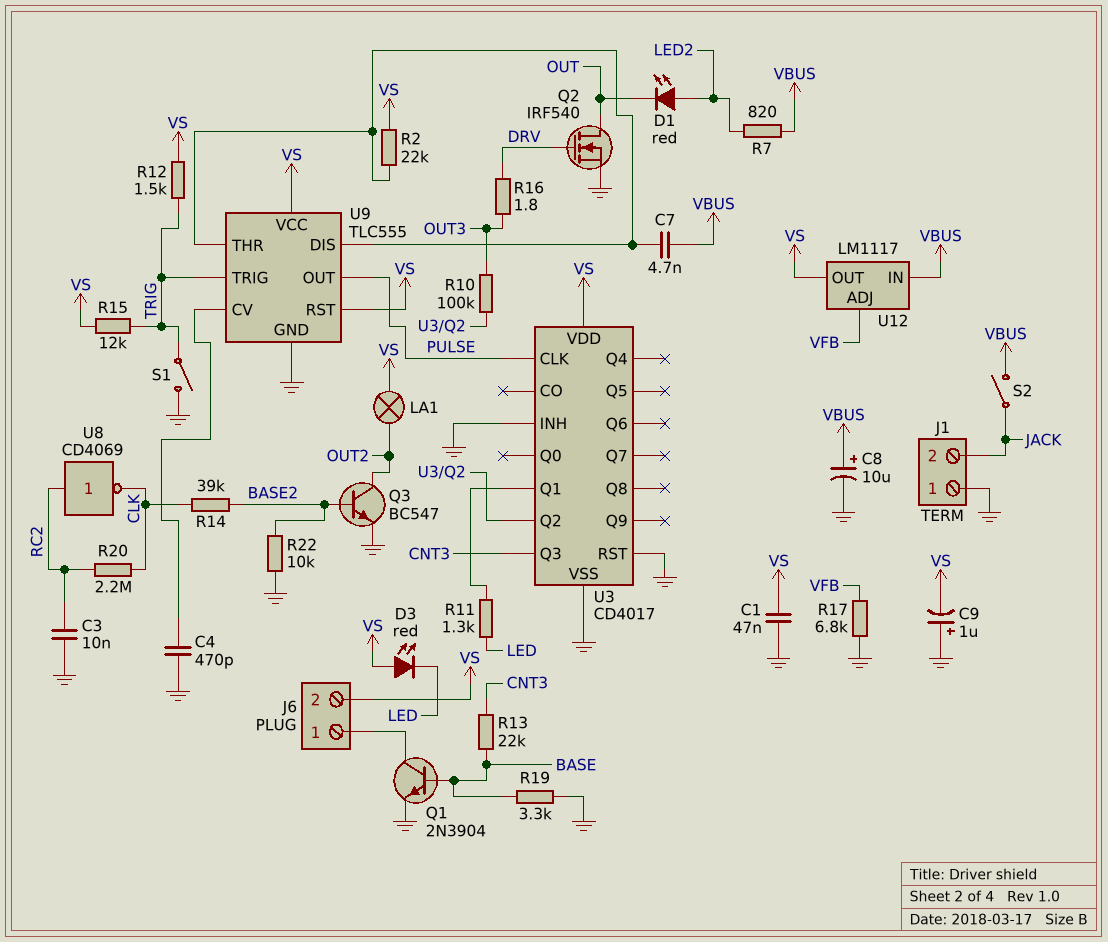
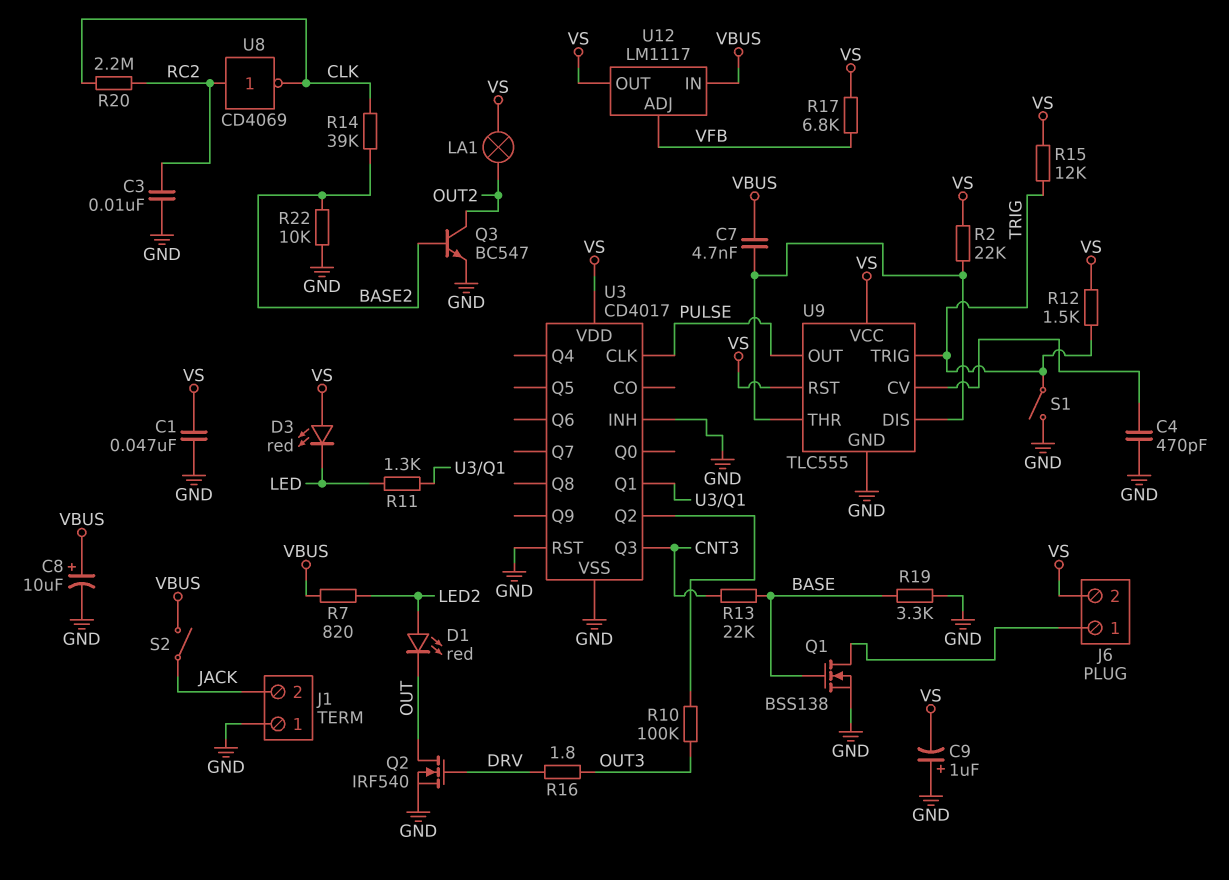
Q1: NPN 2N3904 (B BASE, C J6/1, E GND) -> NMOS BSS138 (G BASE, D J6/1, S GND)
R17: 6.8k (GND, VFB) -> 6.8k (VFB, VS)

